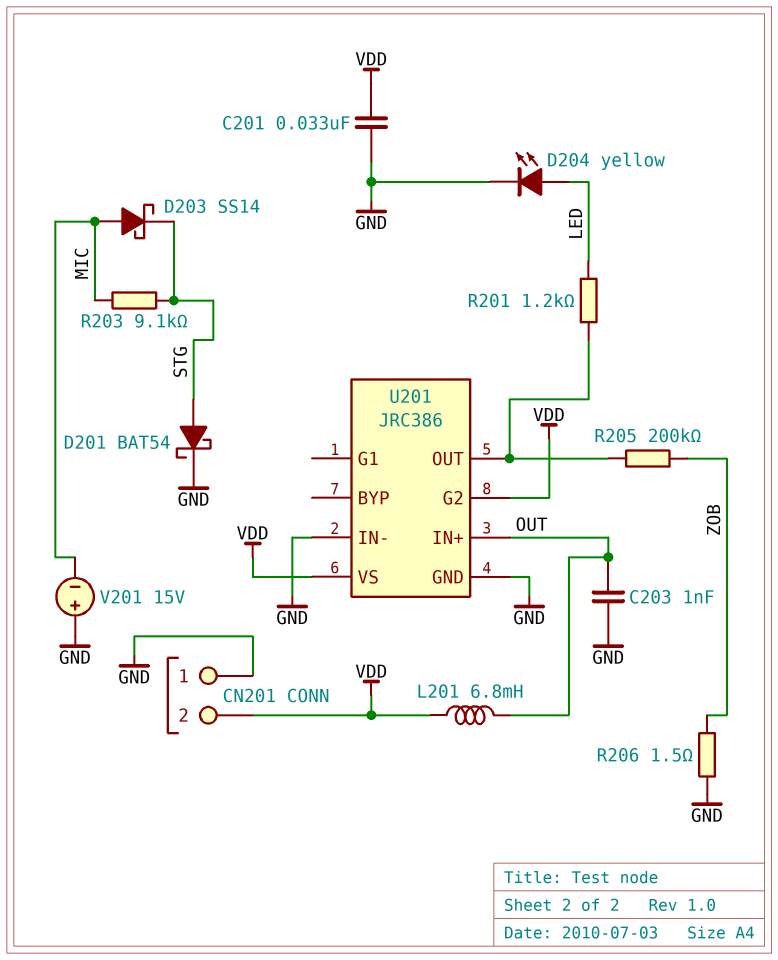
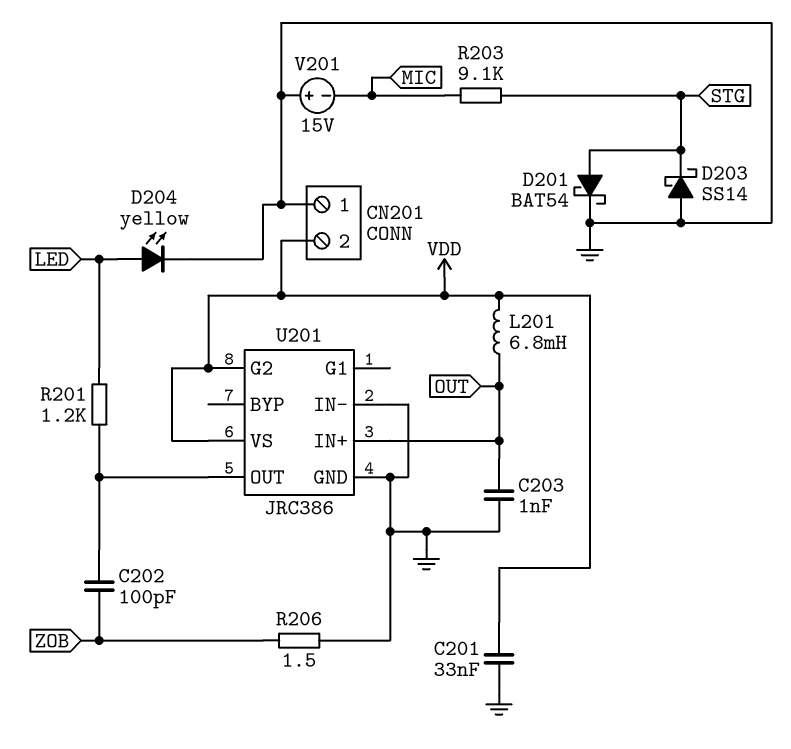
C202: none -> 100pF (U201/OUT, ZOB)
D203: schottky SS14 (A MIC, K STG) -> schottky SS14 (A GND, K STG)
R205: 200k (U201/OUT, ZOB) -> none

